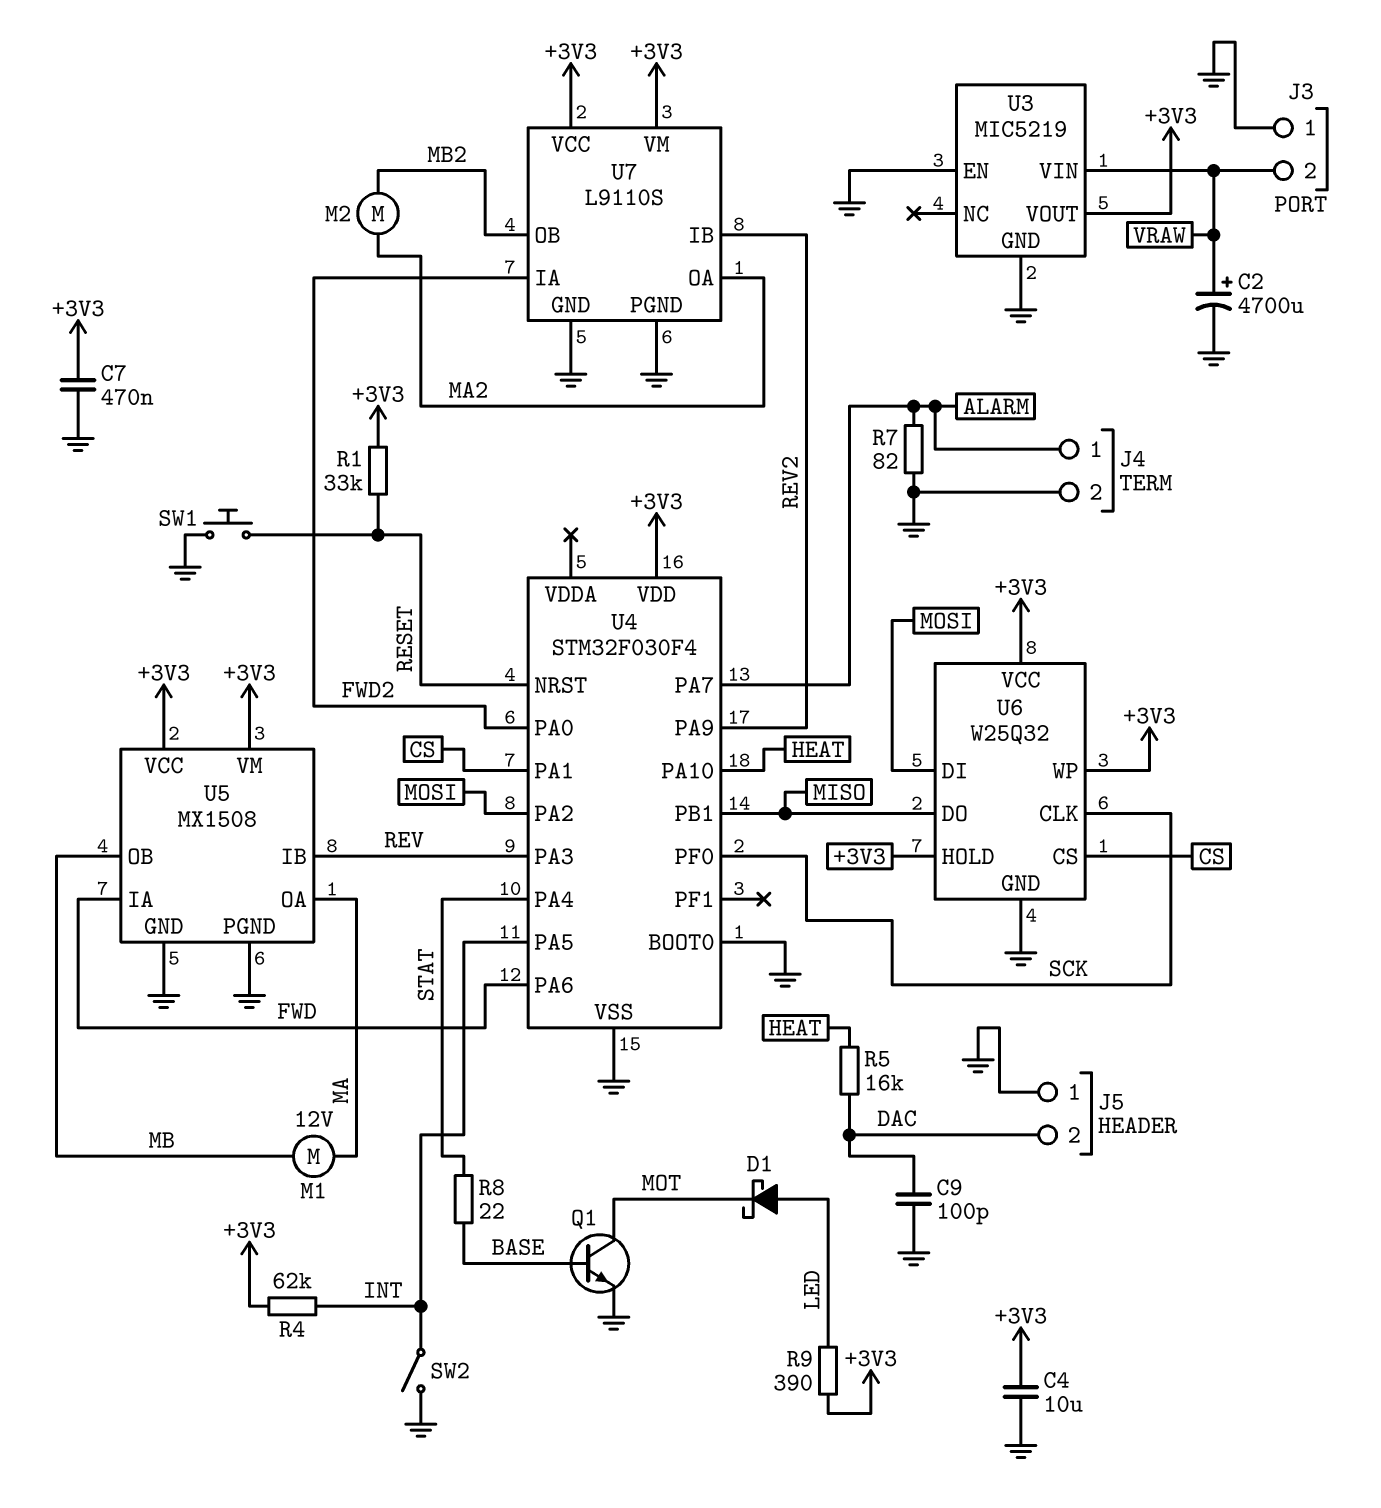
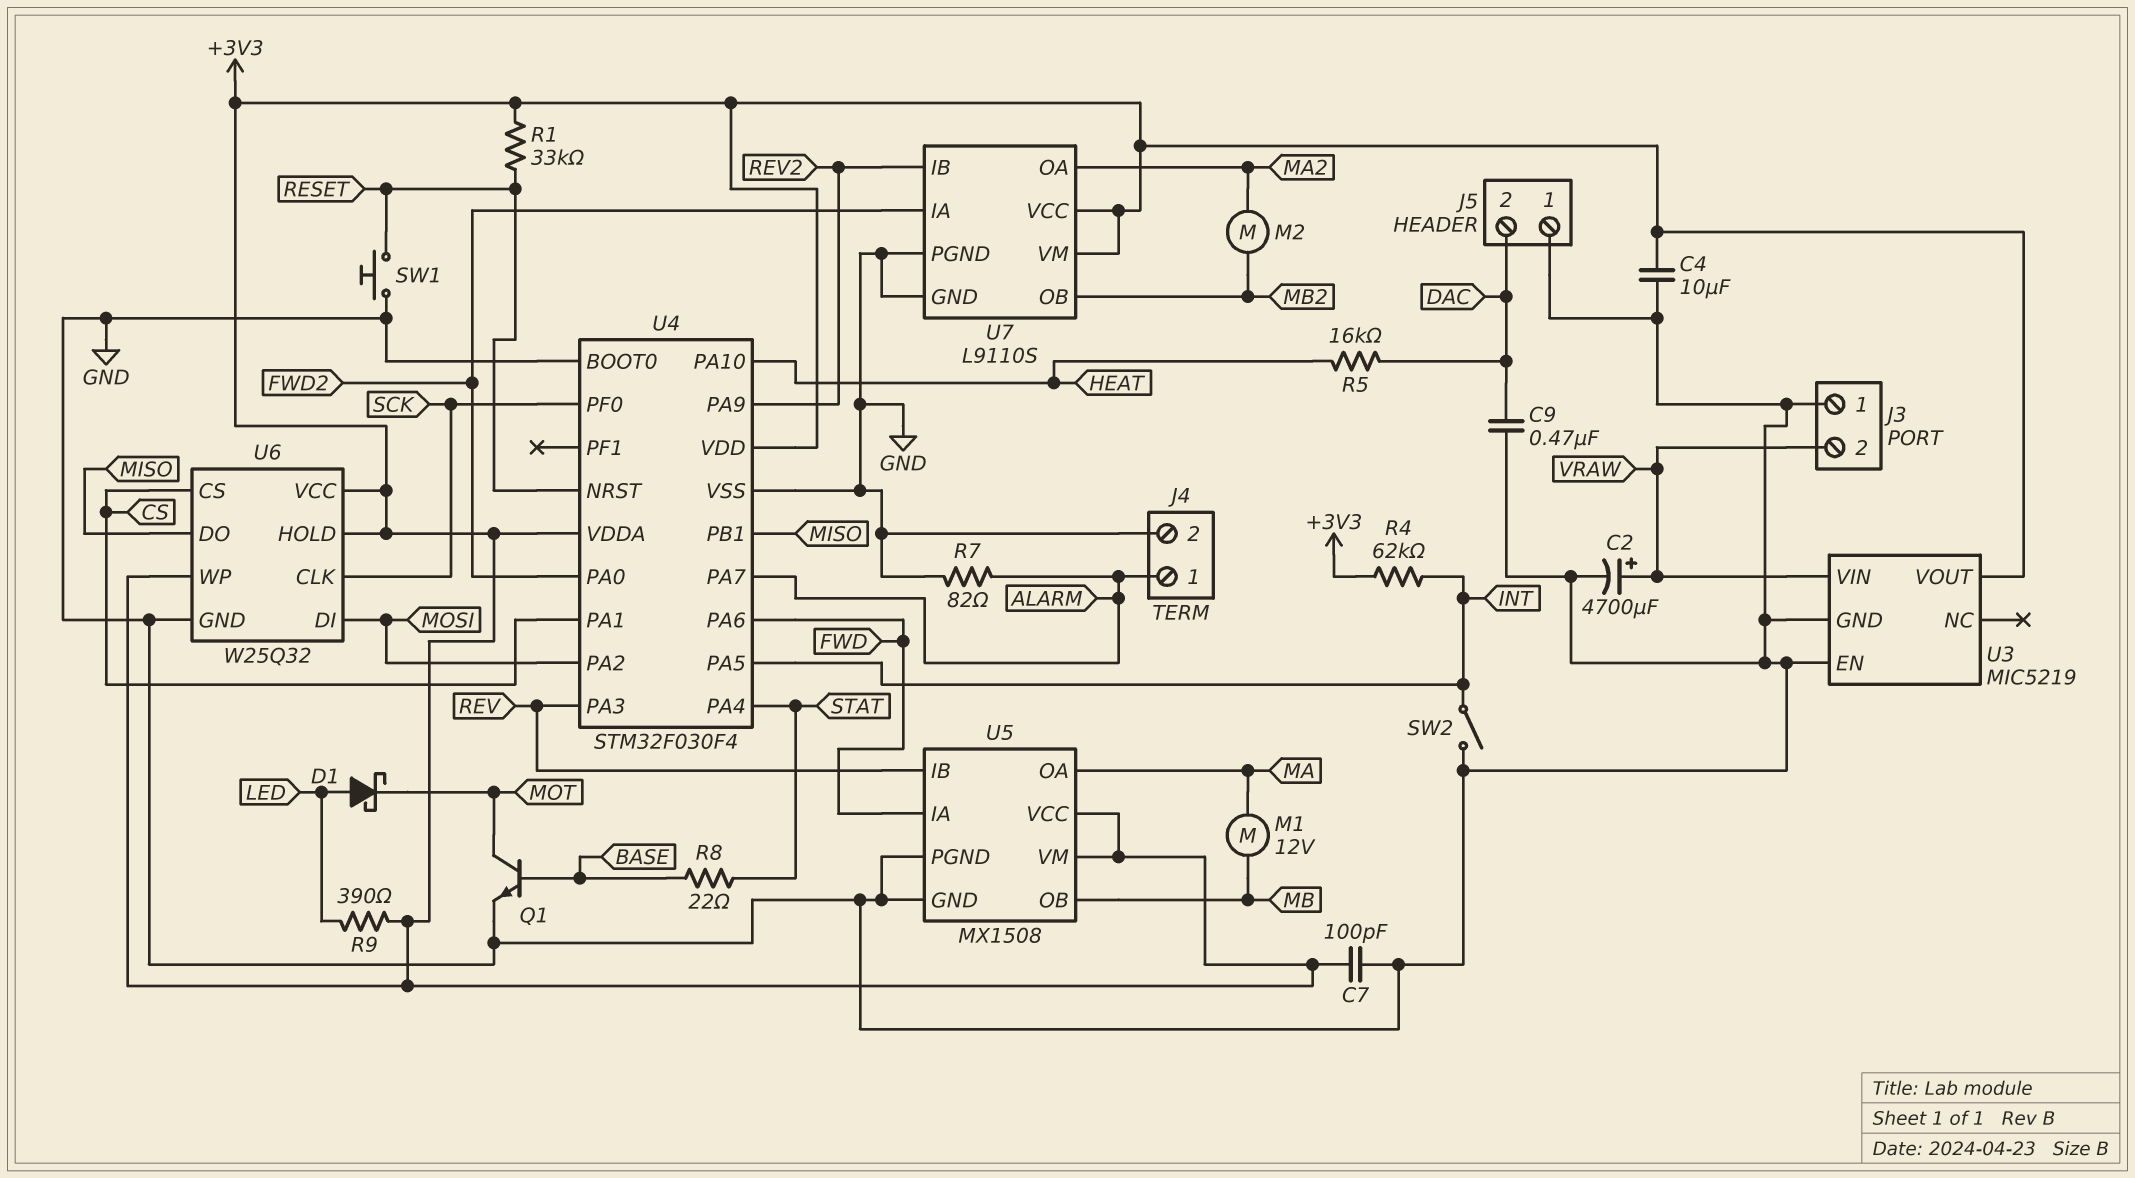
C7: 470nF (+3V3, GND) -> 100pF (+3V3, GND)
C9: 100pF (DAC, GND) -> 470nF (DAC, GND)
U4 pin VDDA: none -> +3V3

